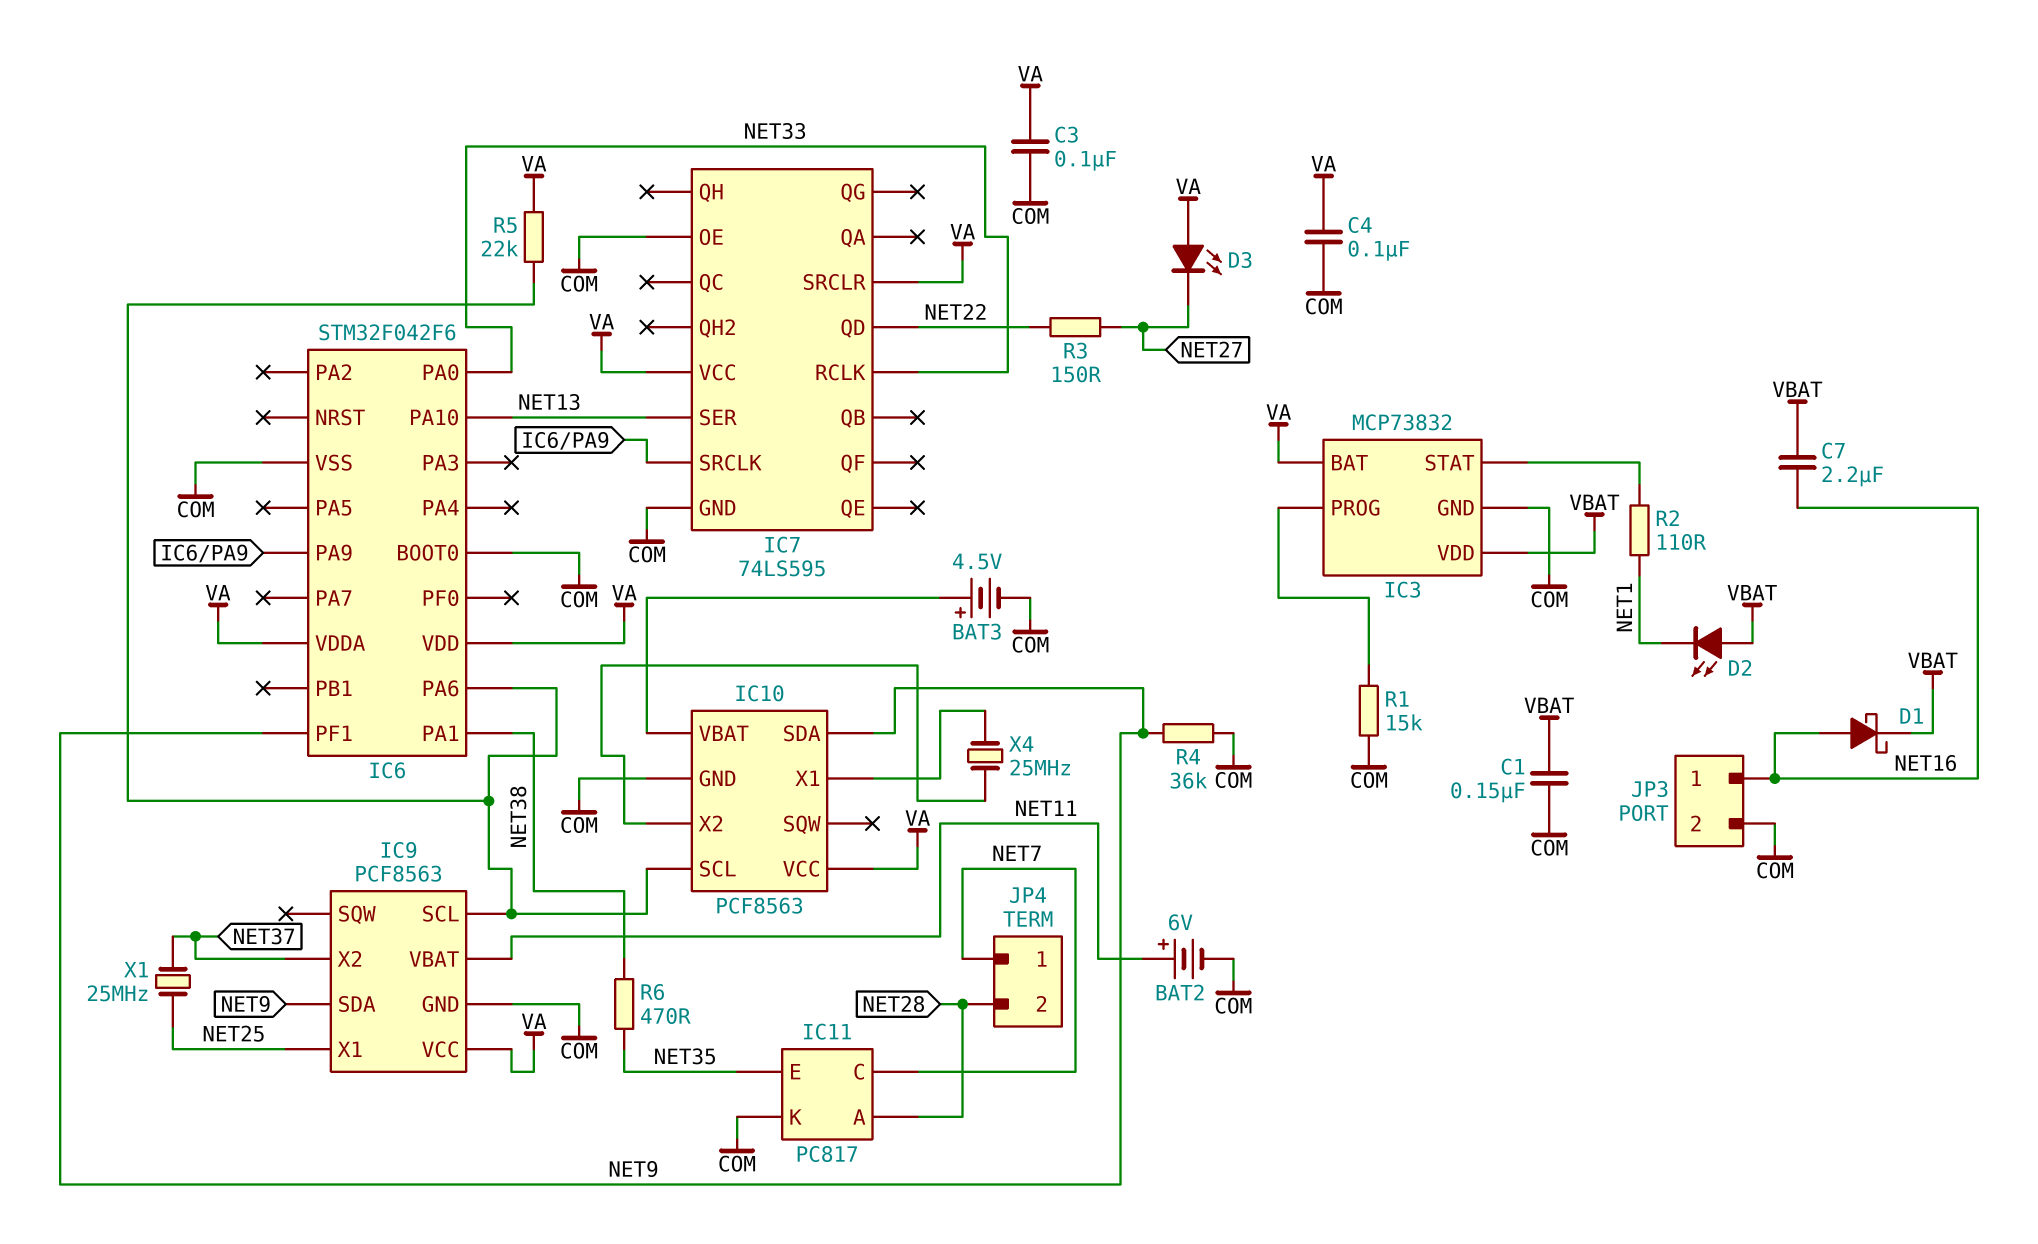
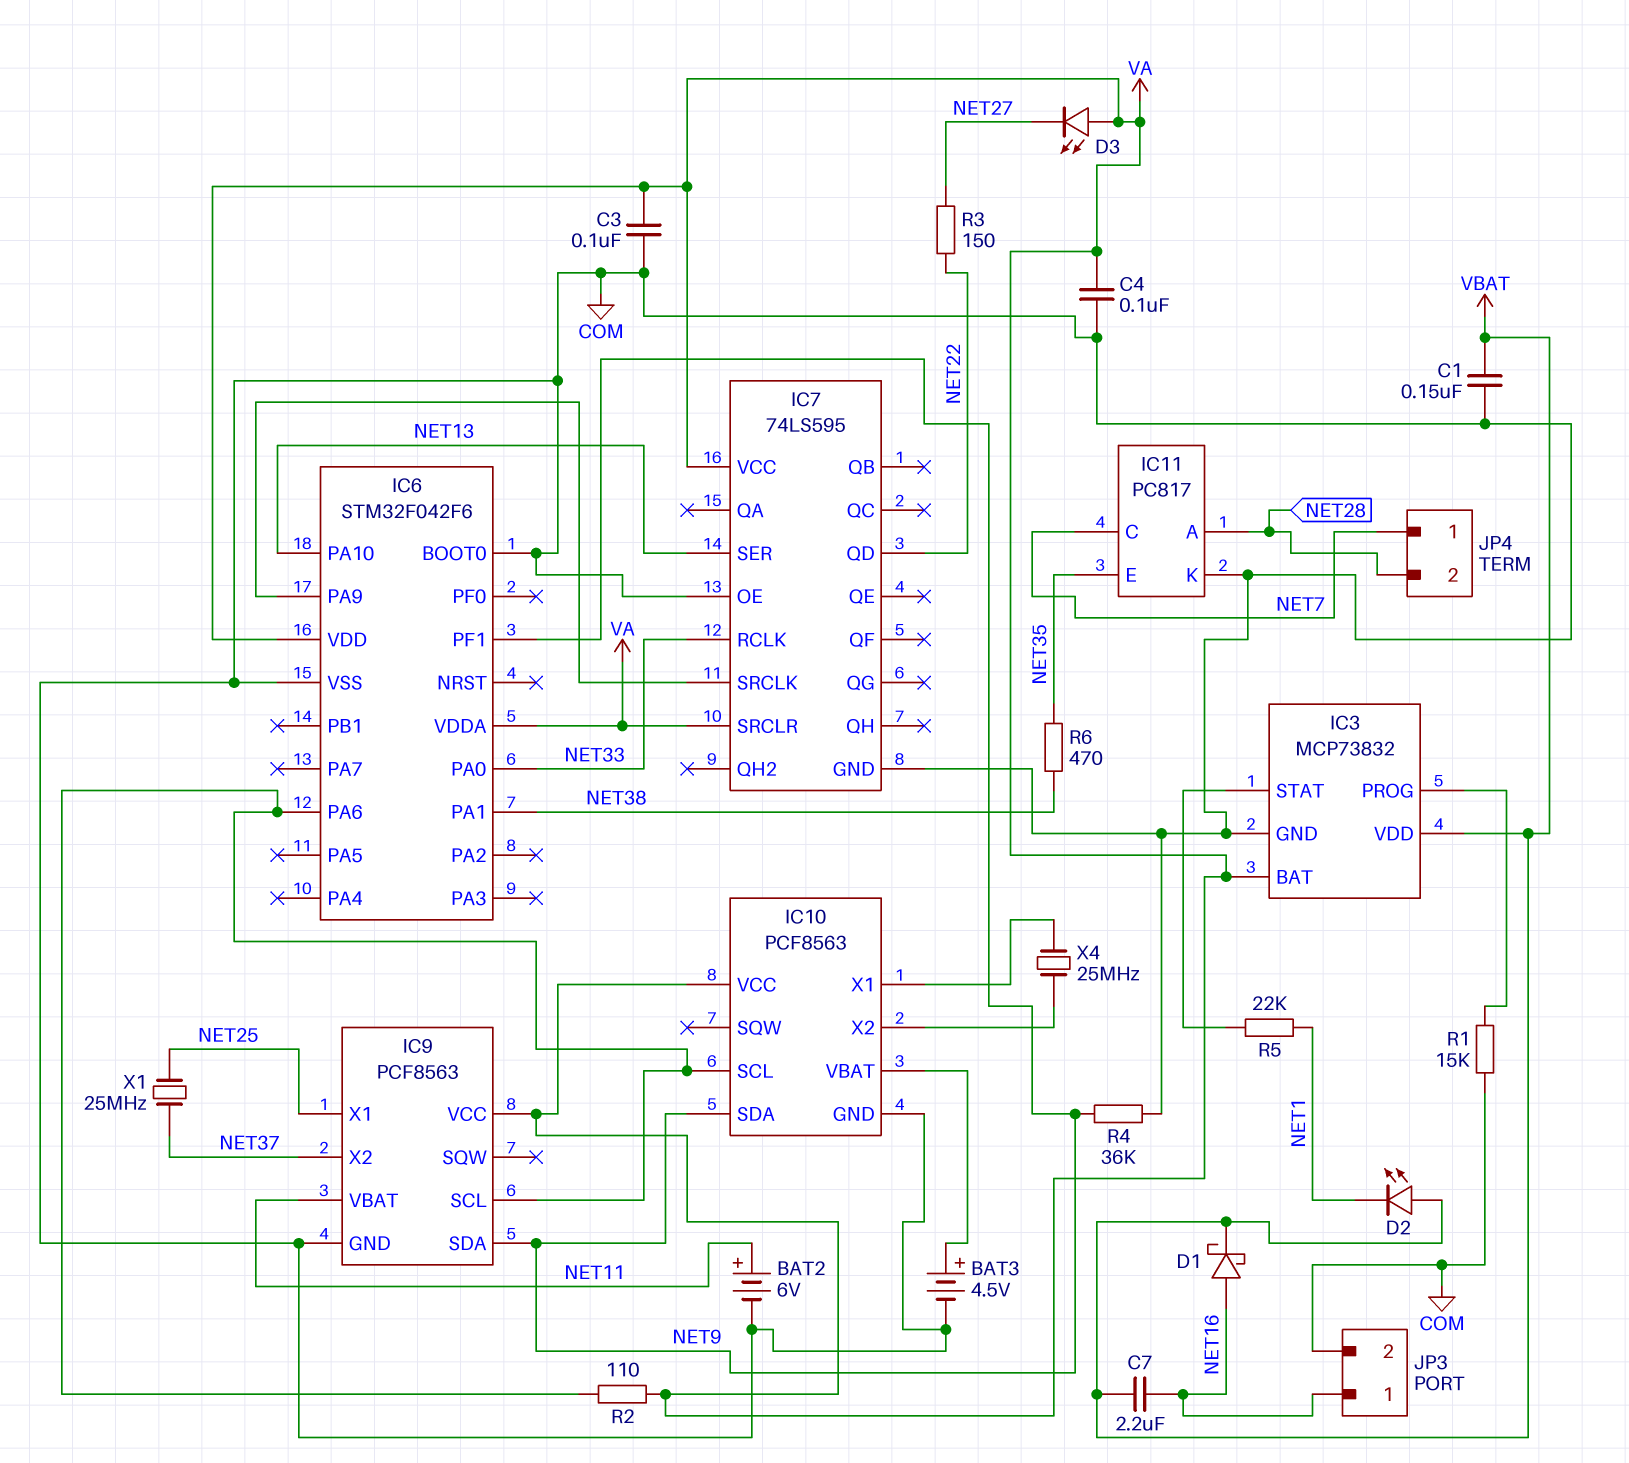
R2: 110 (IC3/STAT, NET1) -> 110 (IC6/PA6, VA)
R5: 22k (IC6/PA6, VA) -> 22k (IC3/STAT, NET1)

